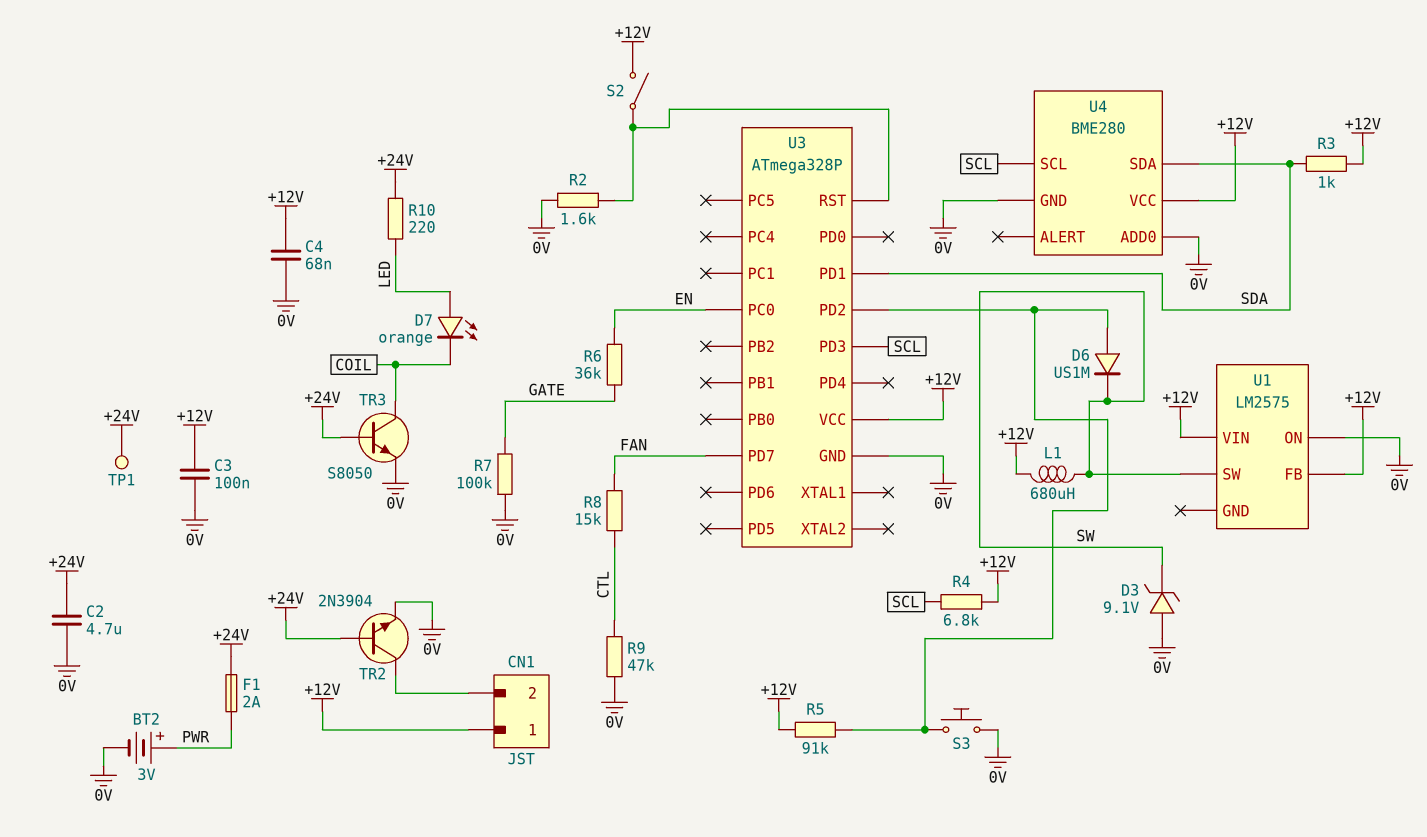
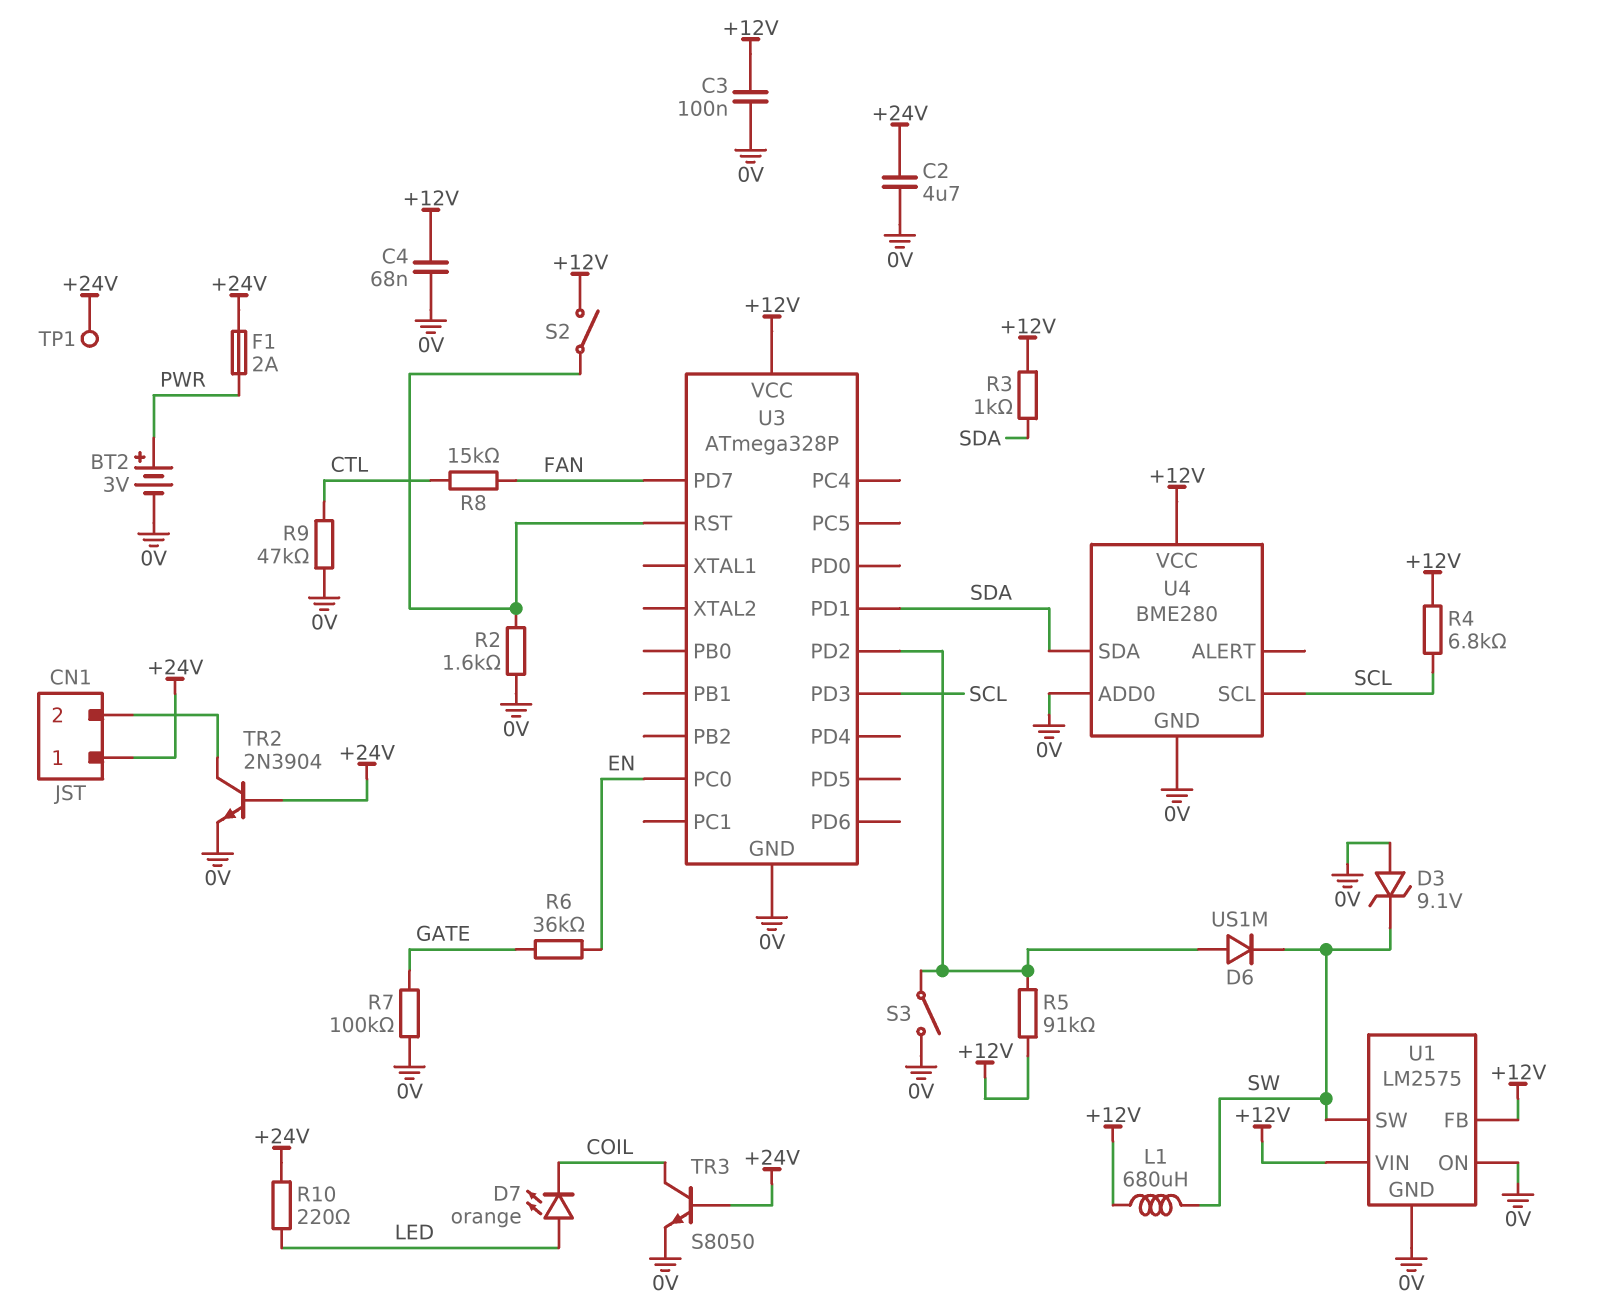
CN1 pin 1: +12V -> +24V
S3: button (0V, U3/PD2) -> switch (0V, U3/PD2)
U1 pin GND: none -> 0V

